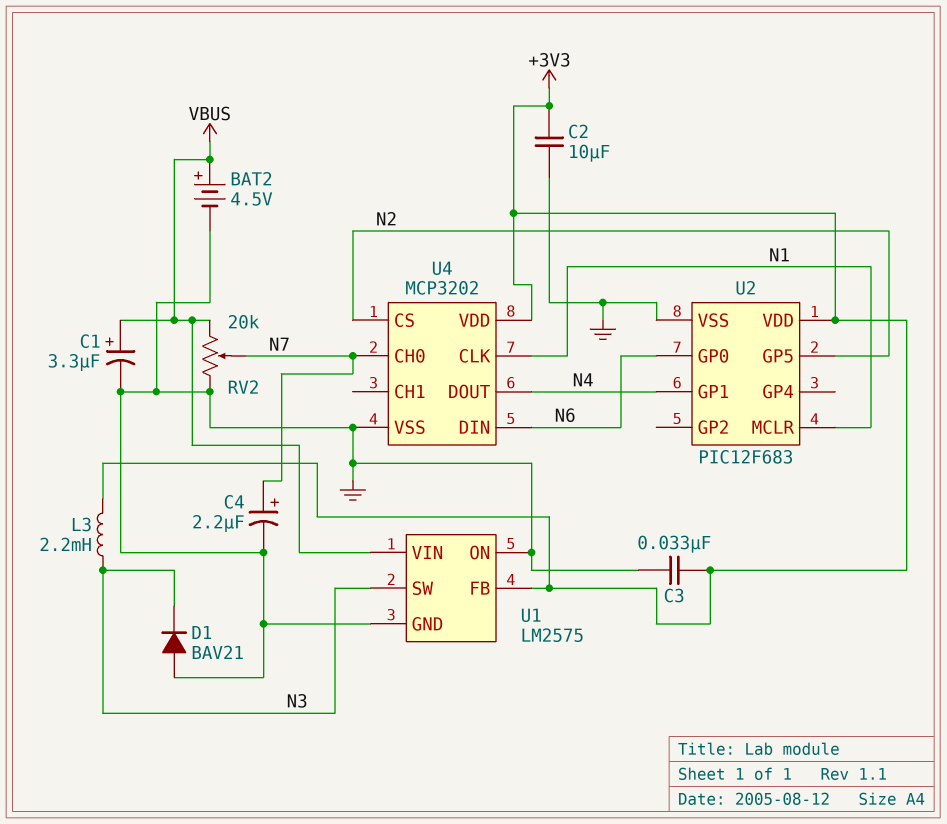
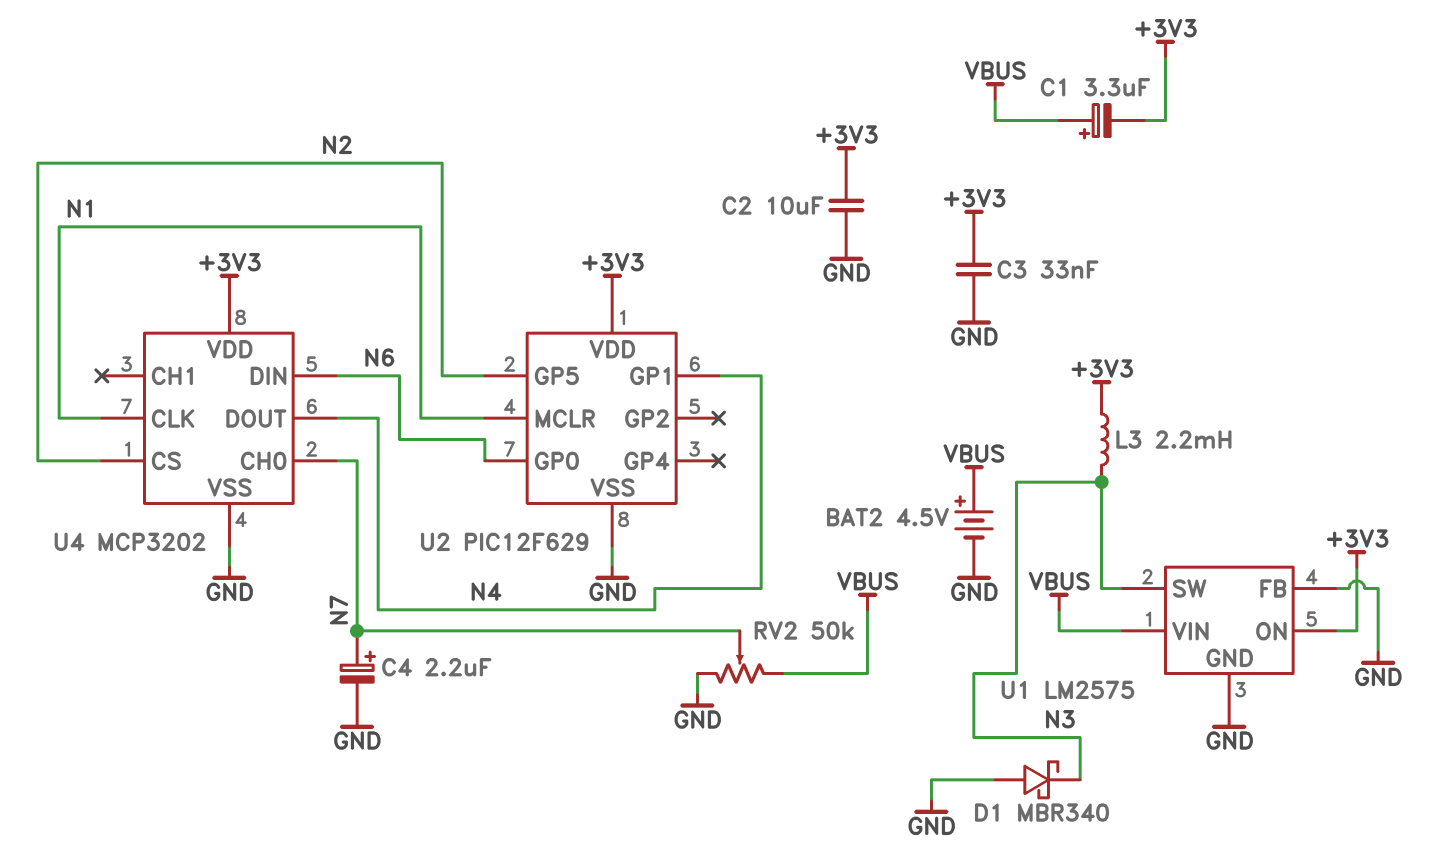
C1: 3.3uF (plus VBUS, minus GND) -> 3.3uF (plus VBUS, minus +3V3)
D1: diode BAV21 (A GND, K N3) -> schottky MBR340 (A GND, K N3)
RV2: 20k (GND, VBUS, wiper N7) -> 50k (GND, VBUS, wiper N7)
U1 pin FB: +3V3 -> GND
U1 pin ON: GND -> +3V3
U2: PIC12F683 -> PIC12F629

